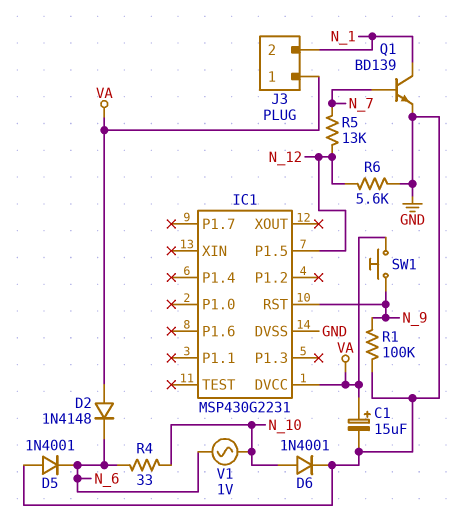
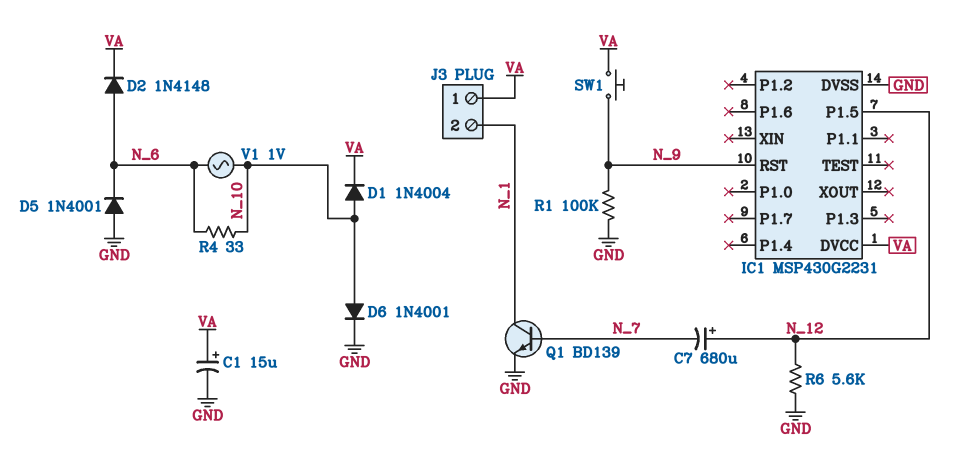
C7: none -> 680uF (plus N_12, minus N_7)
D1: none -> diode 1N4004 (A N_10, K VA)
D2: diode 1N4148 (A VA, K N_6) -> diode 1N4148 (A N_6, K VA)
R5: 13k (N_7, N_12) -> none

